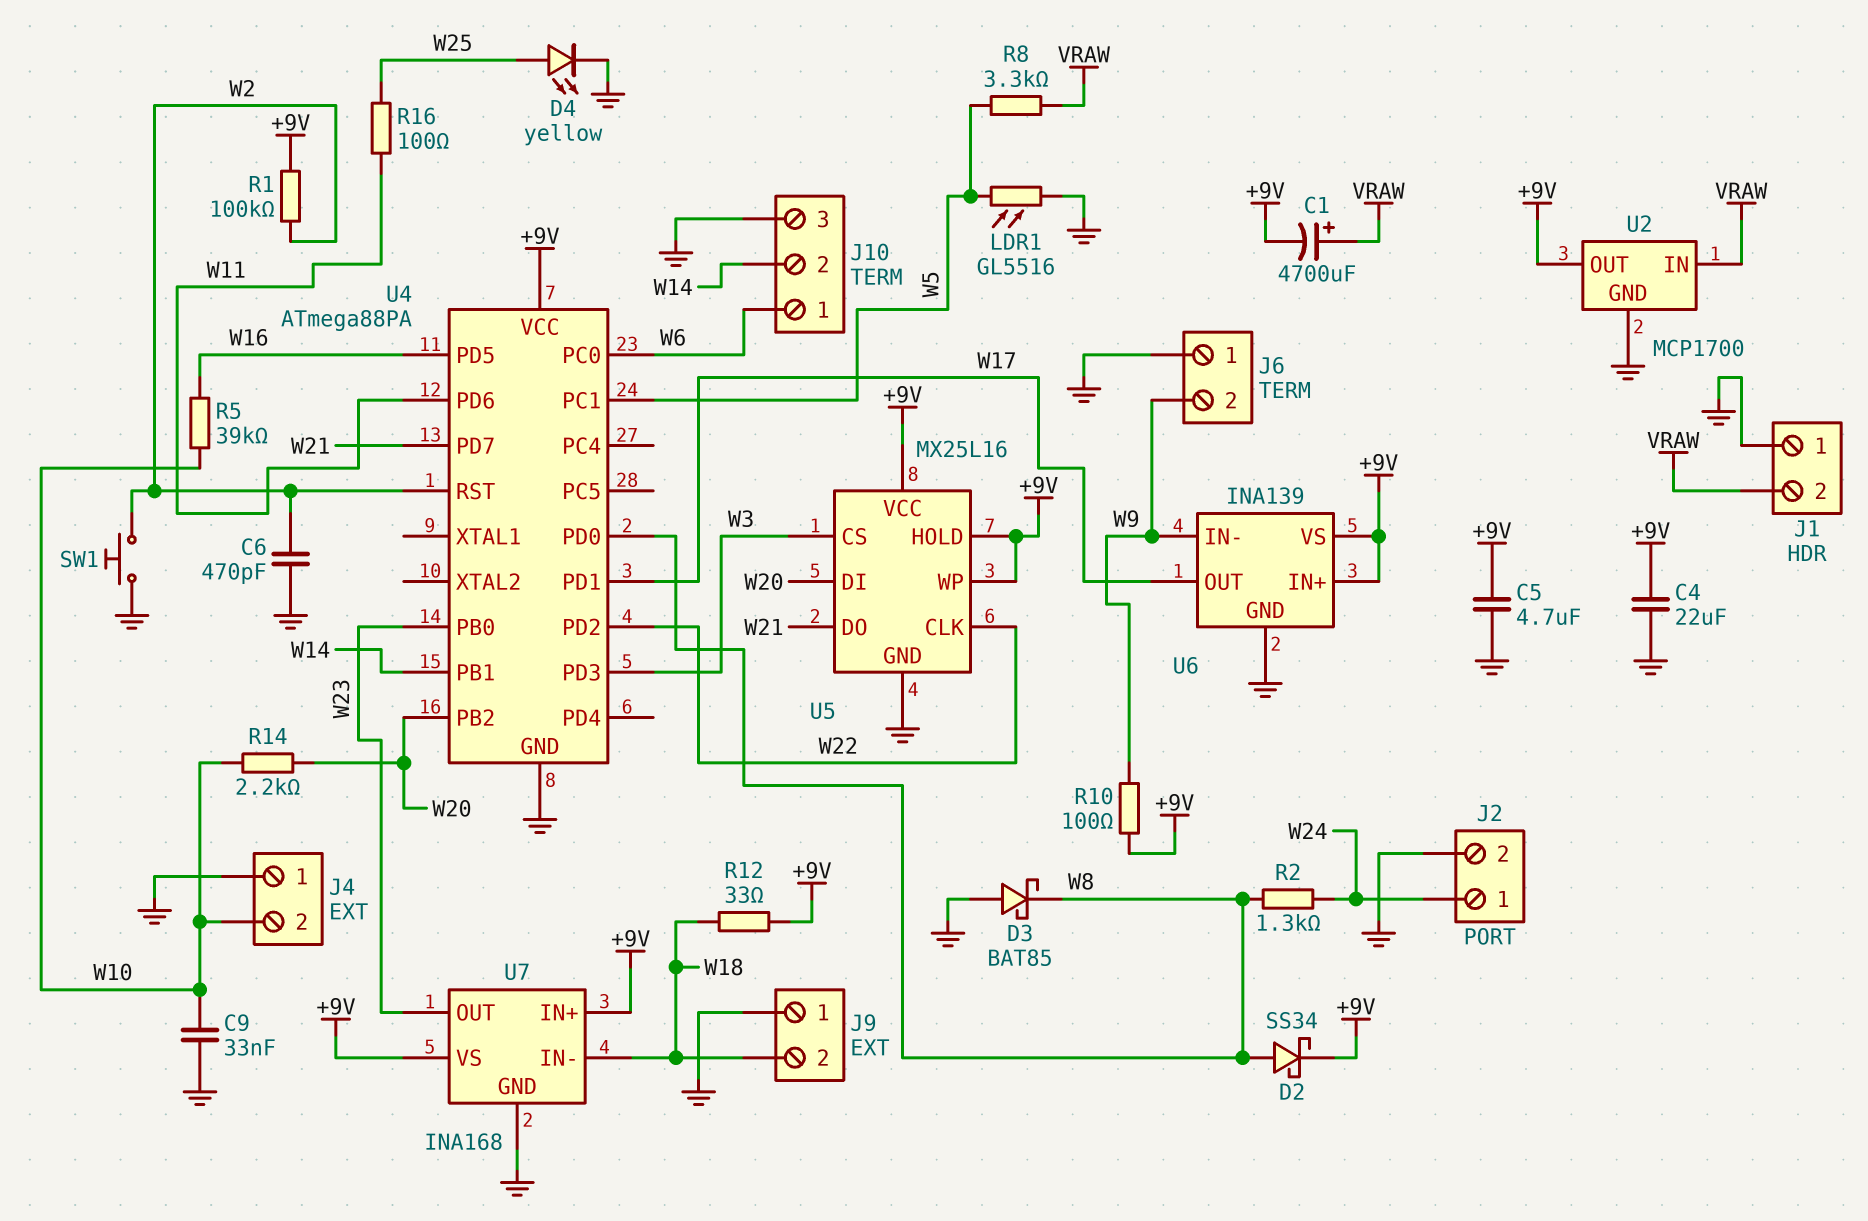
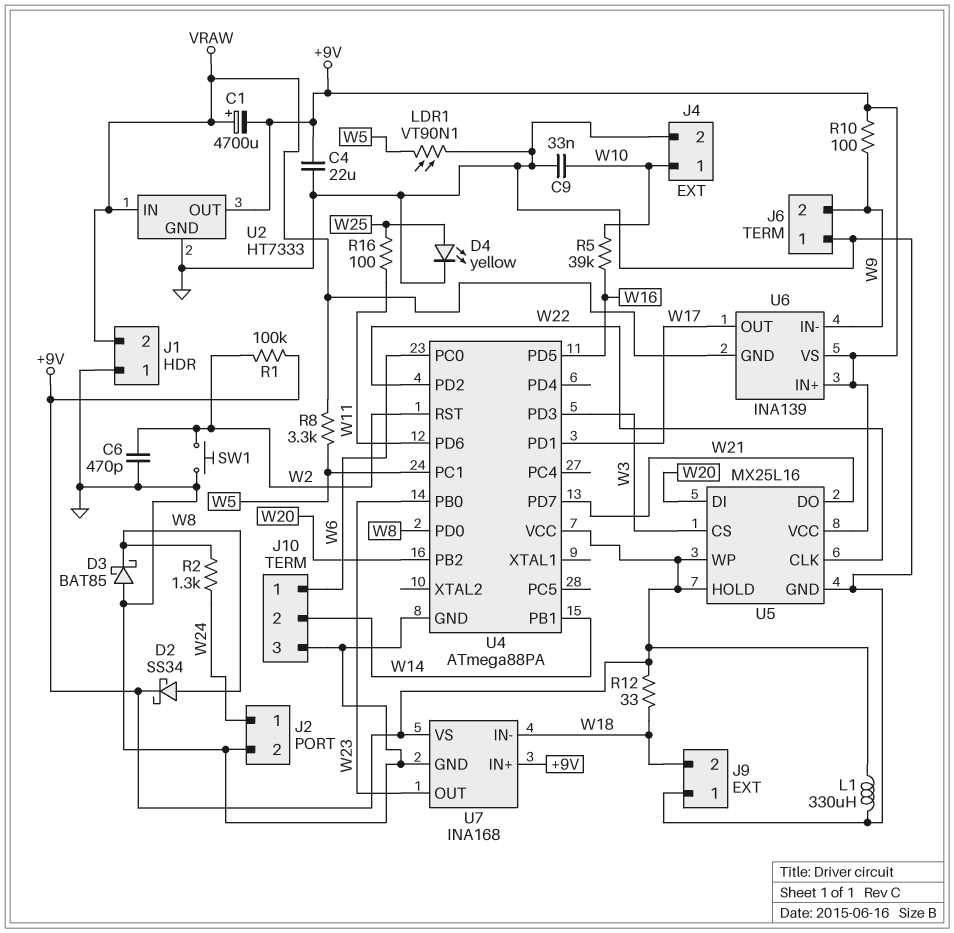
C5: 4.7uF (+9V, GND) -> none
J4 pin 1: GND -> W10
J4 pin 2: W10 -> GND
L1: none -> 330uH (+9V, GND)
LDR1: GL5516 (GND, W5) -> VT90N1 (GND, W5)
R14: 2.2k (W10, W20) -> none
U2: MCP1700 -> HT7333
U6 pin GND: GND -> VRAW

